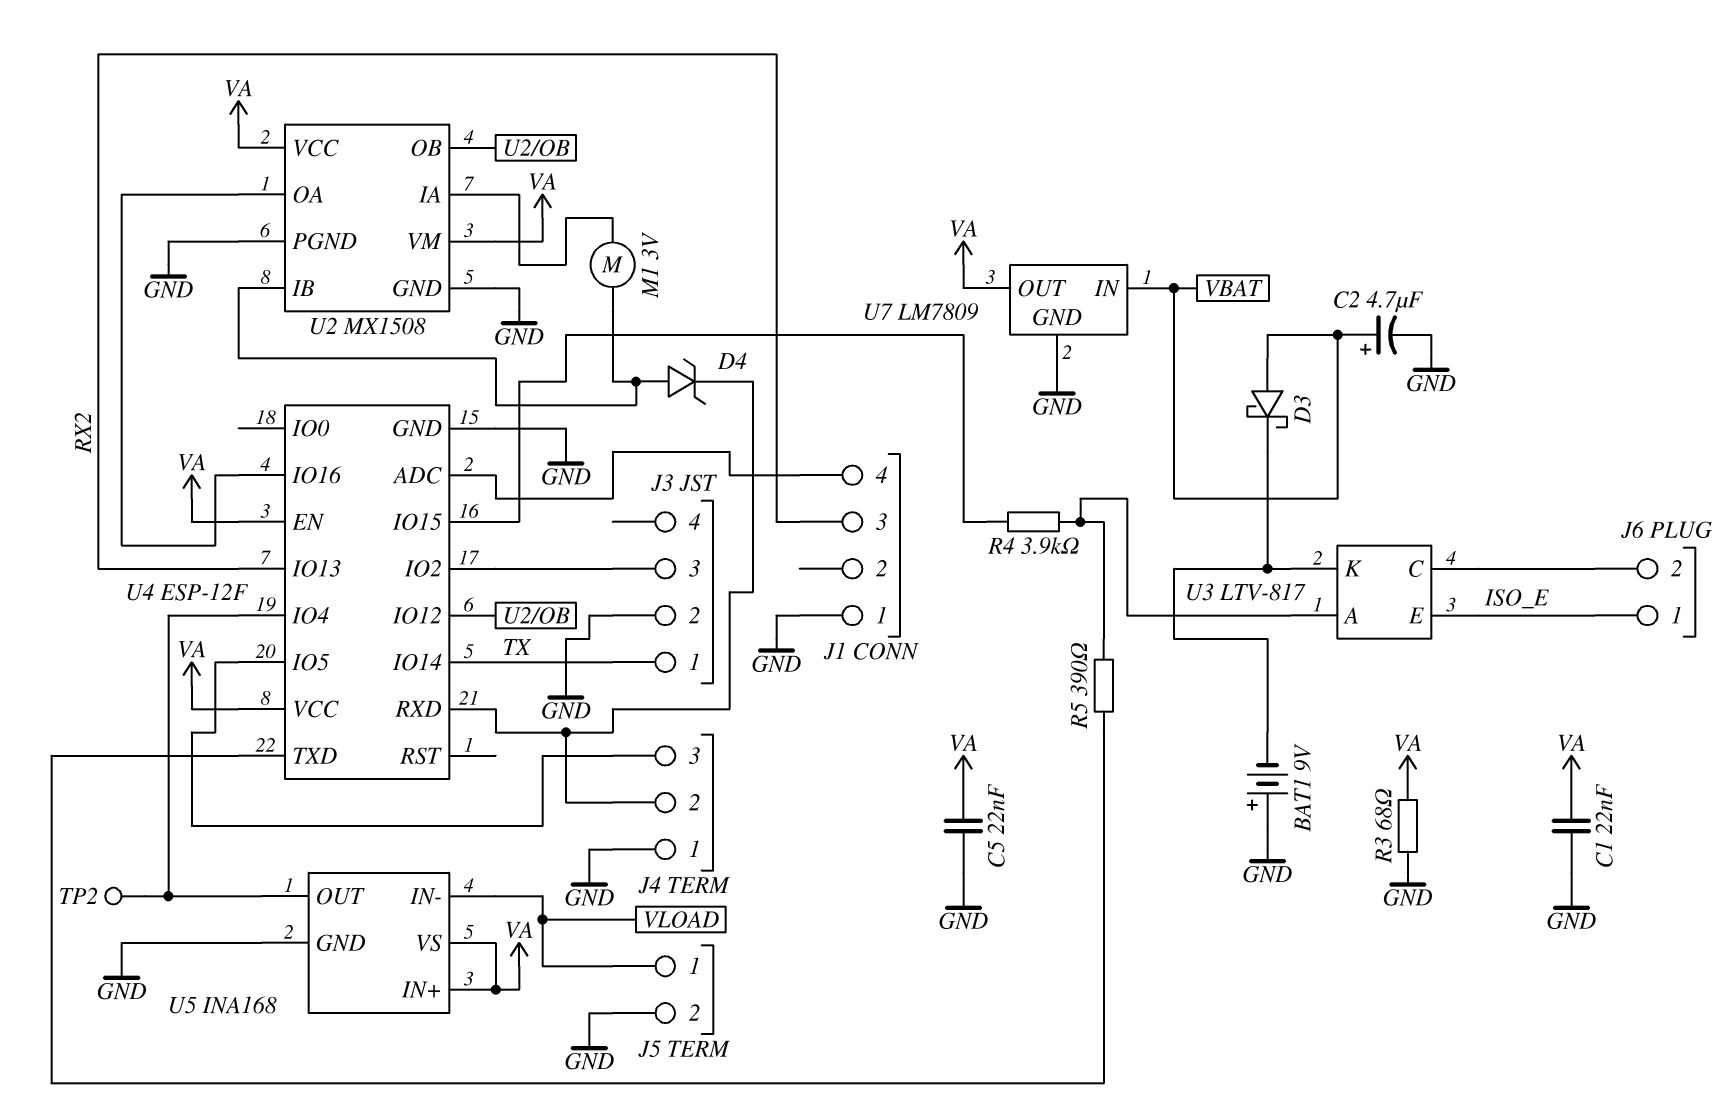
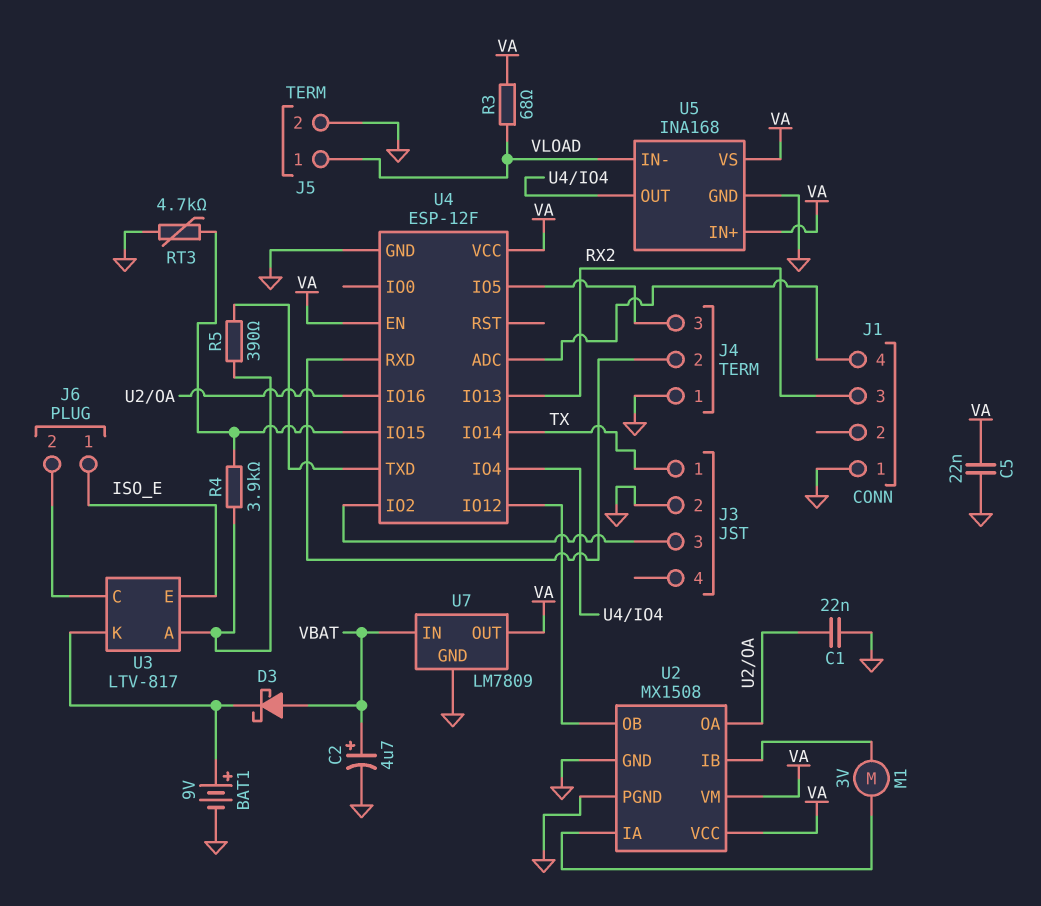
BAT1: 9V (plus GND, minus U3/K) -> 9V (plus U3/K, minus GND)
C1: 22nF (GND, VA) -> 22nF (GND, U2/OA)
D4: zener (A U2/IB, K J4/2) -> none
R3: 68 (GND, VA) -> 68 (VA, VLOAD)
RT3: none -> 4.7k (GND, U4/IO15)
TP2: test point (U4/IO4) -> none

